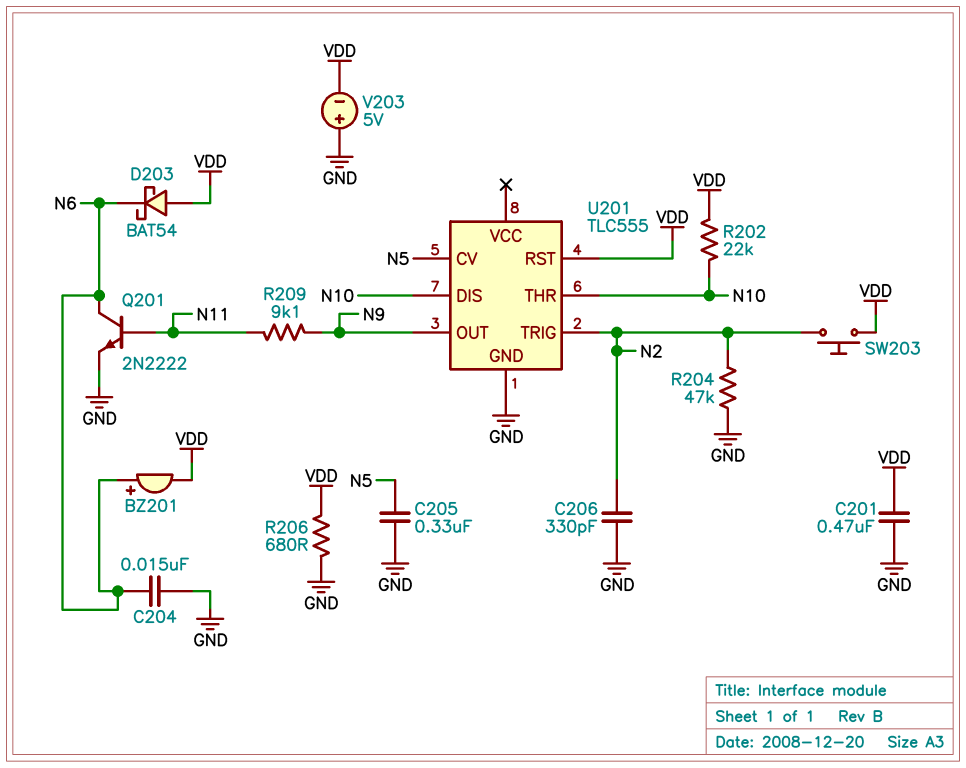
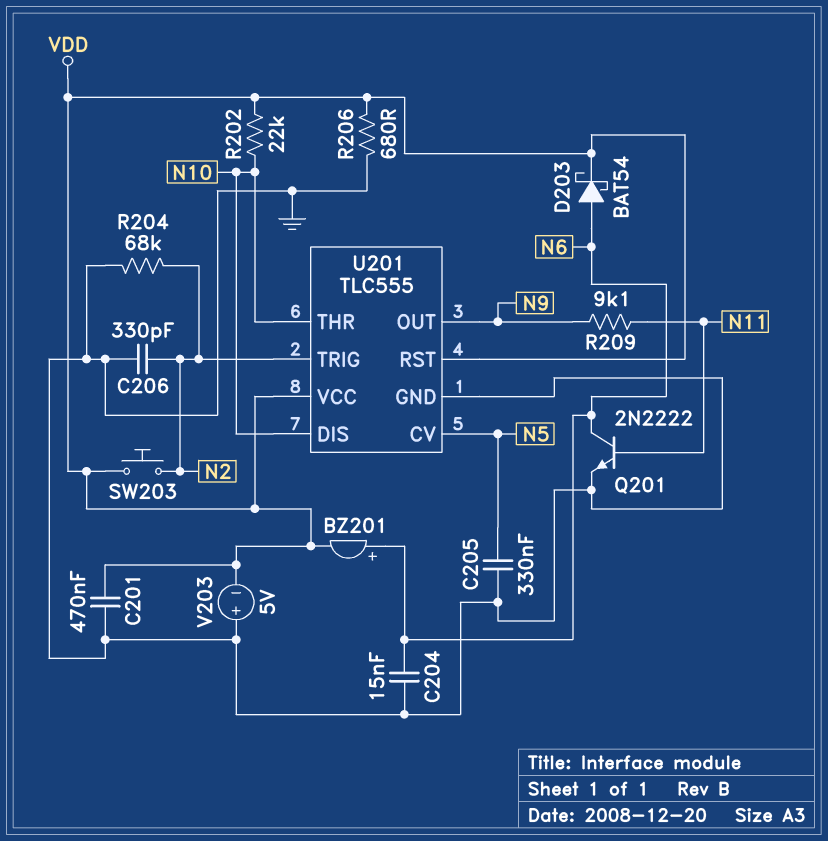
D203: schottky BAT54 (A VDD, K N6) -> schottky BAT54 (A N6, K VDD)
R204: 47k (GND, N2) -> 68k (GND, N2)
U201 pin VCC: none -> VDD

